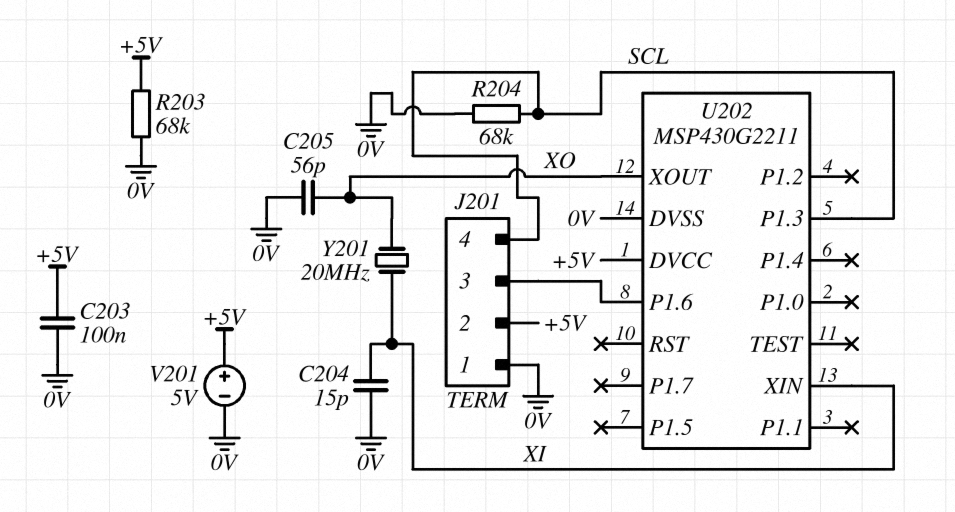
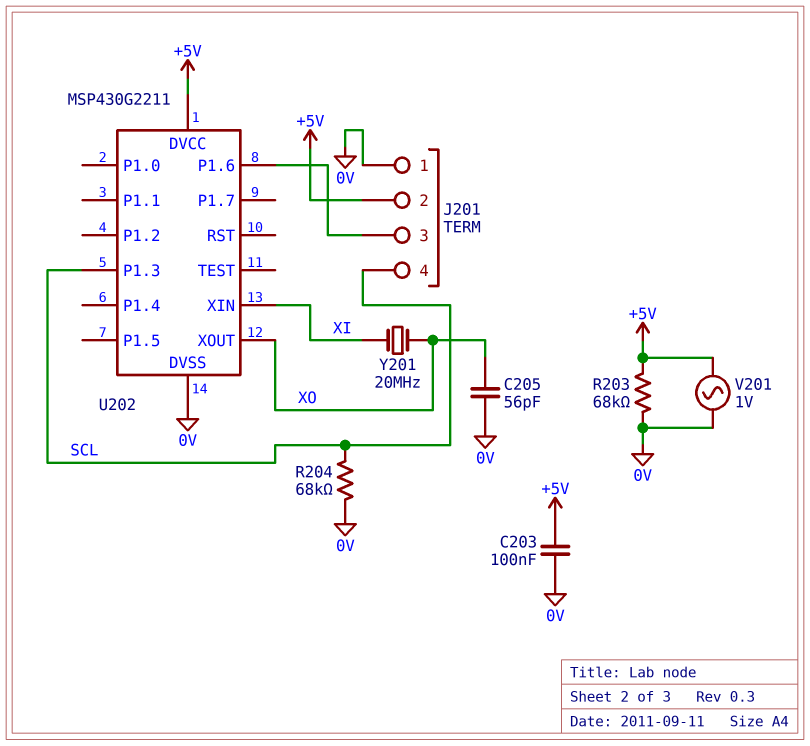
C204: 15pF (0V, XI) -> none
V201: 5V (plus +5V, minus 0V) -> AC 1V (+5V, 0V)

